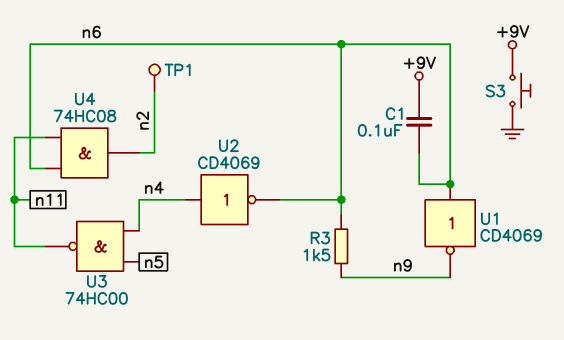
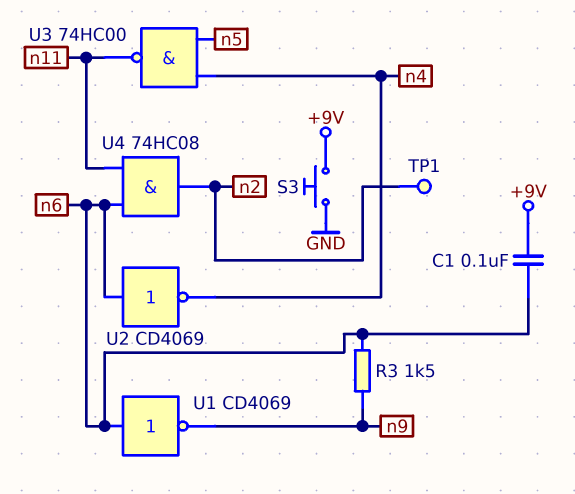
U2: NOT CD4069 (in n4, out n6) -> NOT CD4069 (in n6, out n4)

